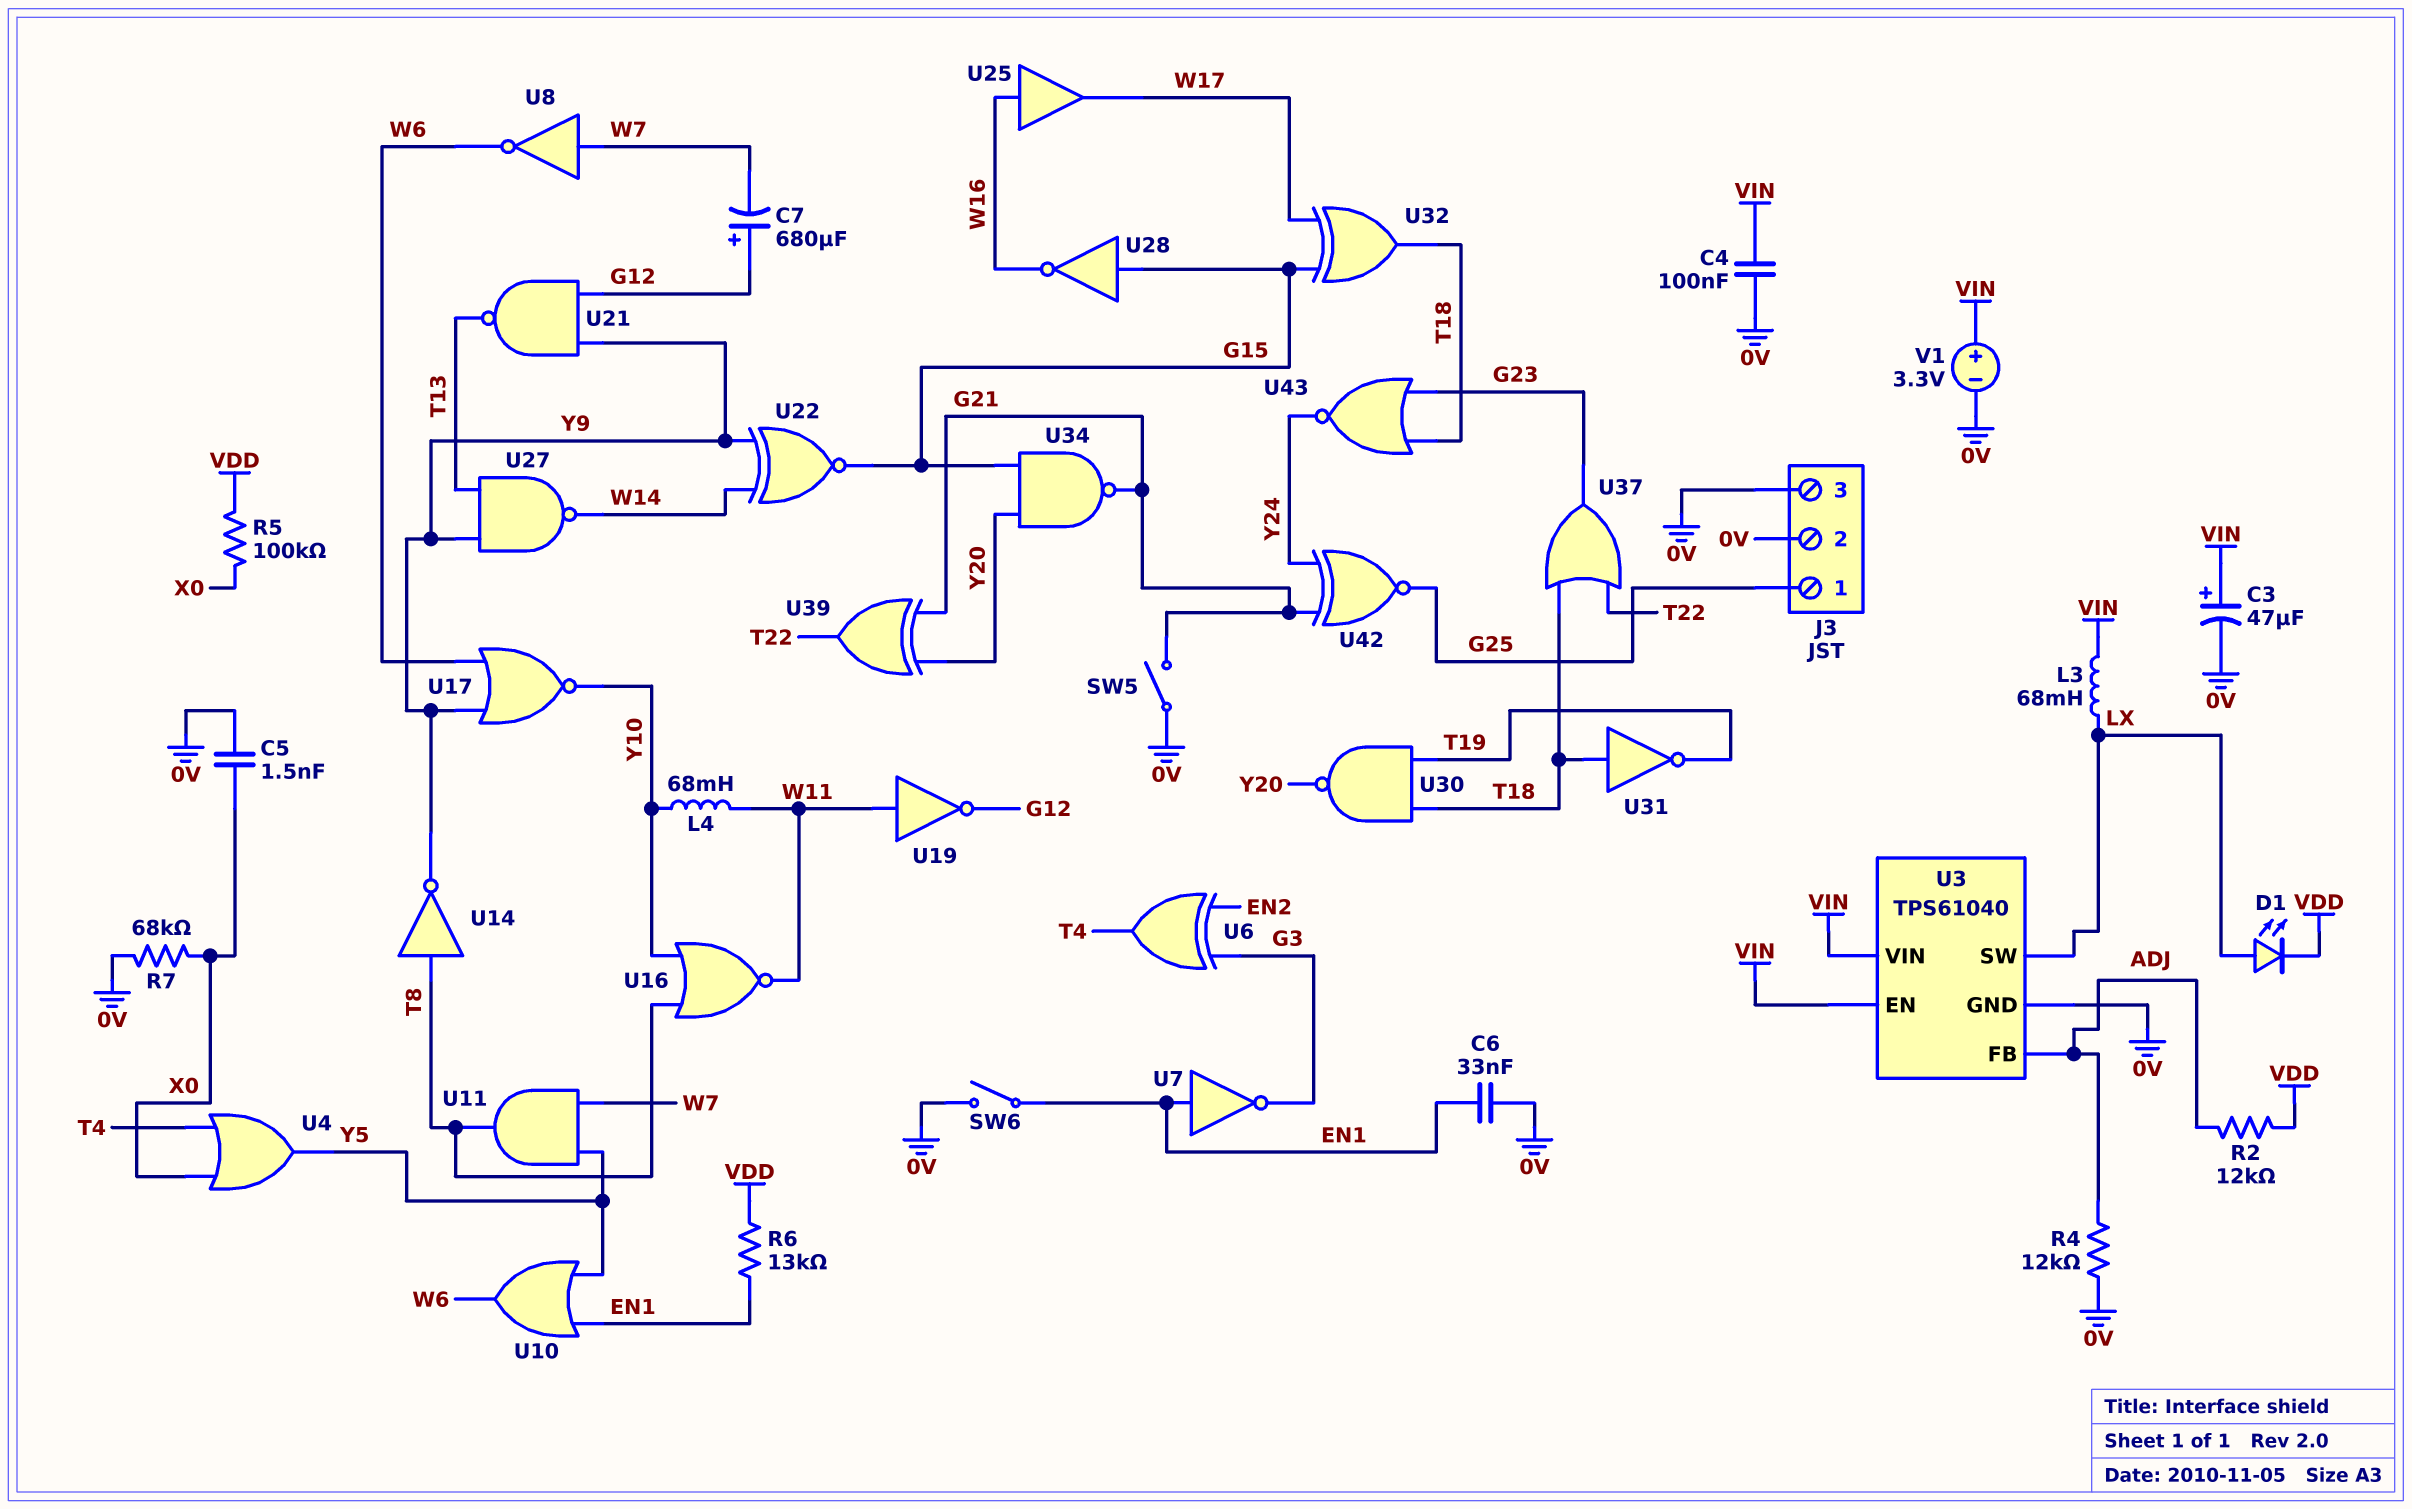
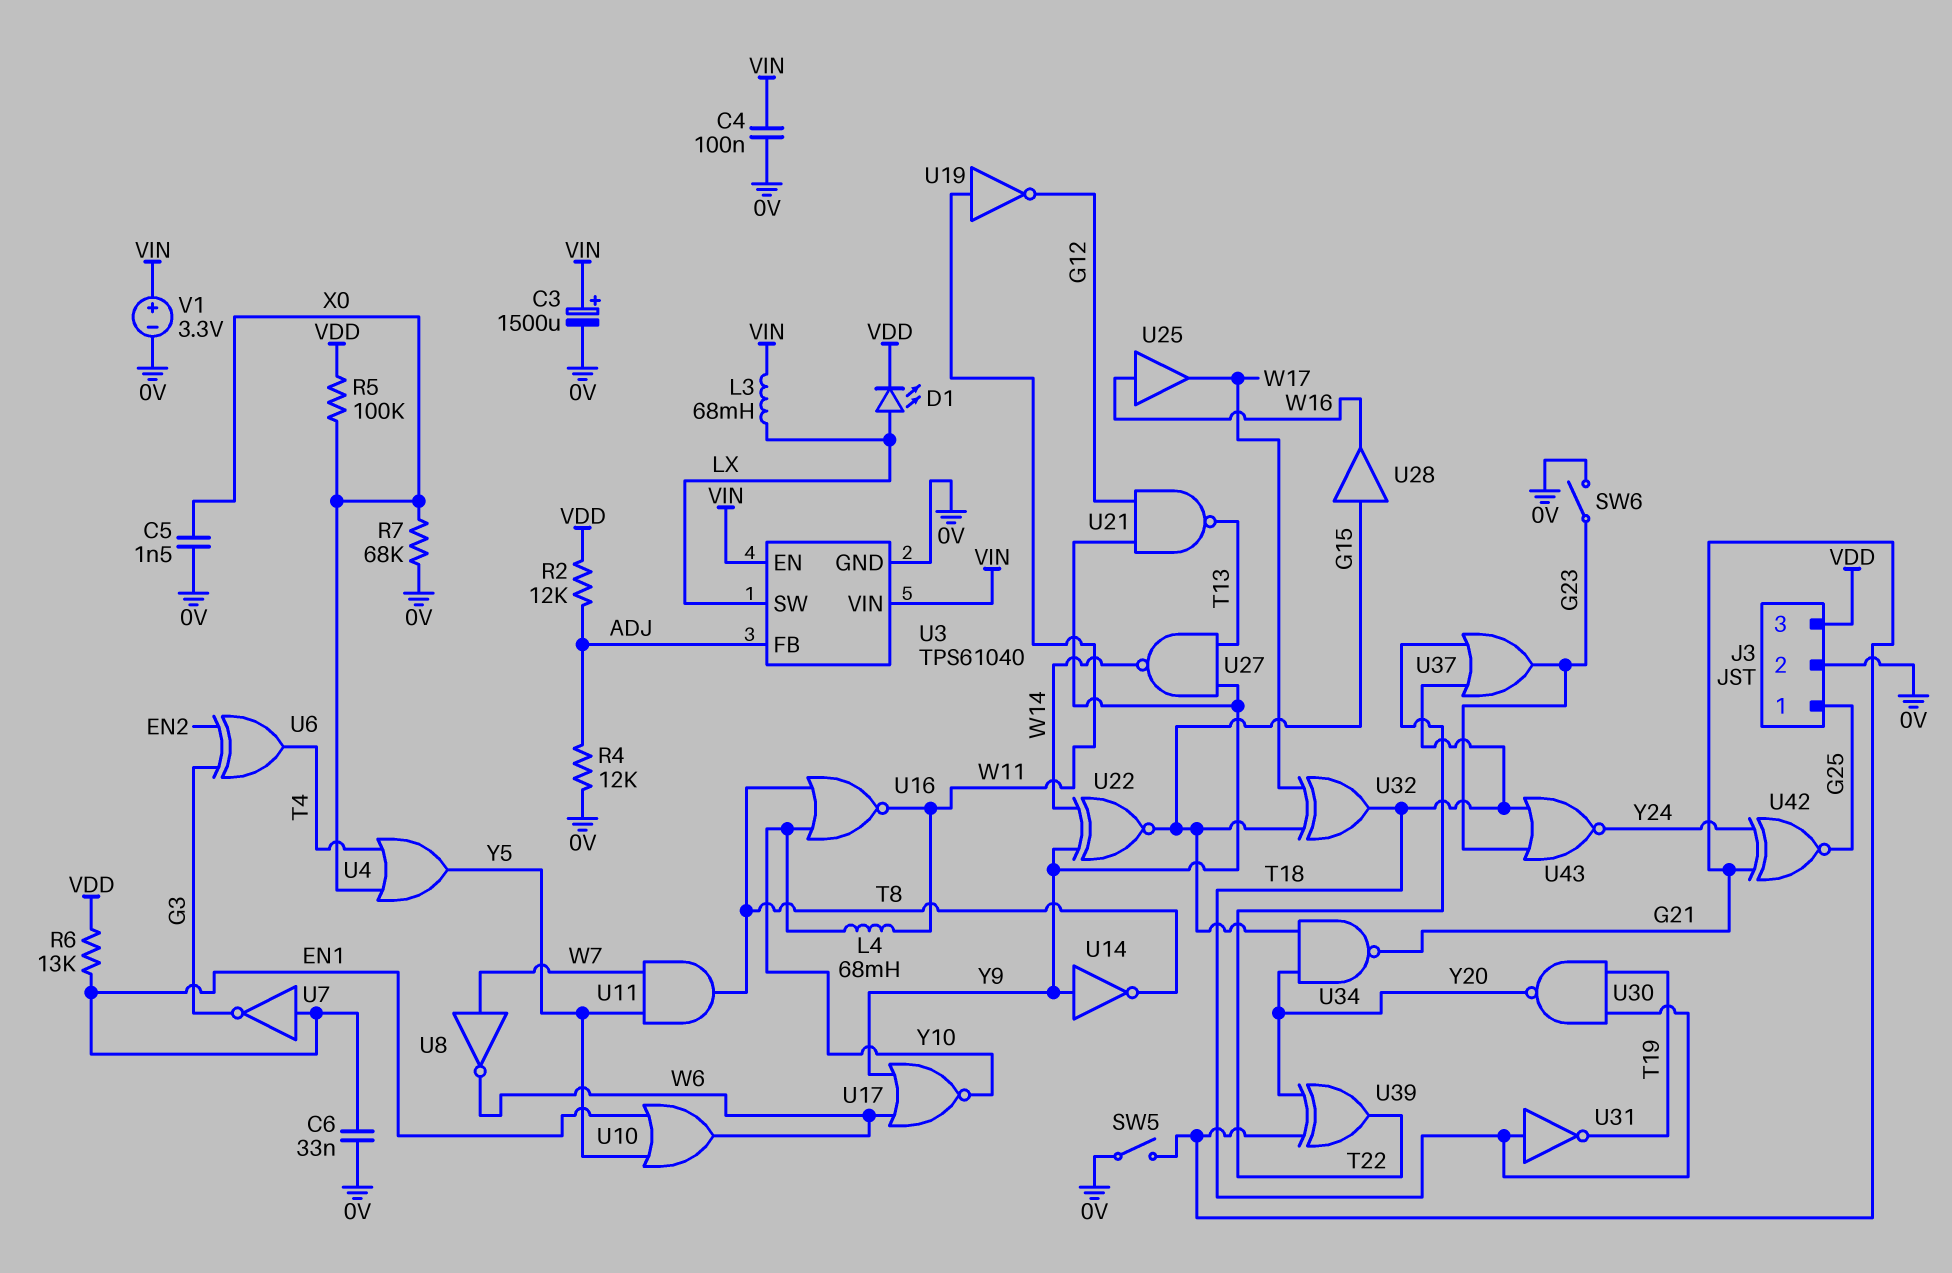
C3: 47uF (plus VIN, minus 0V) -> 1500uF (plus VIN, minus 0V)
C7: 680uF (plus G12, minus W7) -> none
J3 pin 3: 0V -> VDD
SW6: switch (0V, EN1) -> switch (0V, G23)
U14: NOT (in T8, out Y9) -> NOT (in Y9, out T8)
U28: NOT (in G15, out W16) -> buffer (in G15, out W16)

